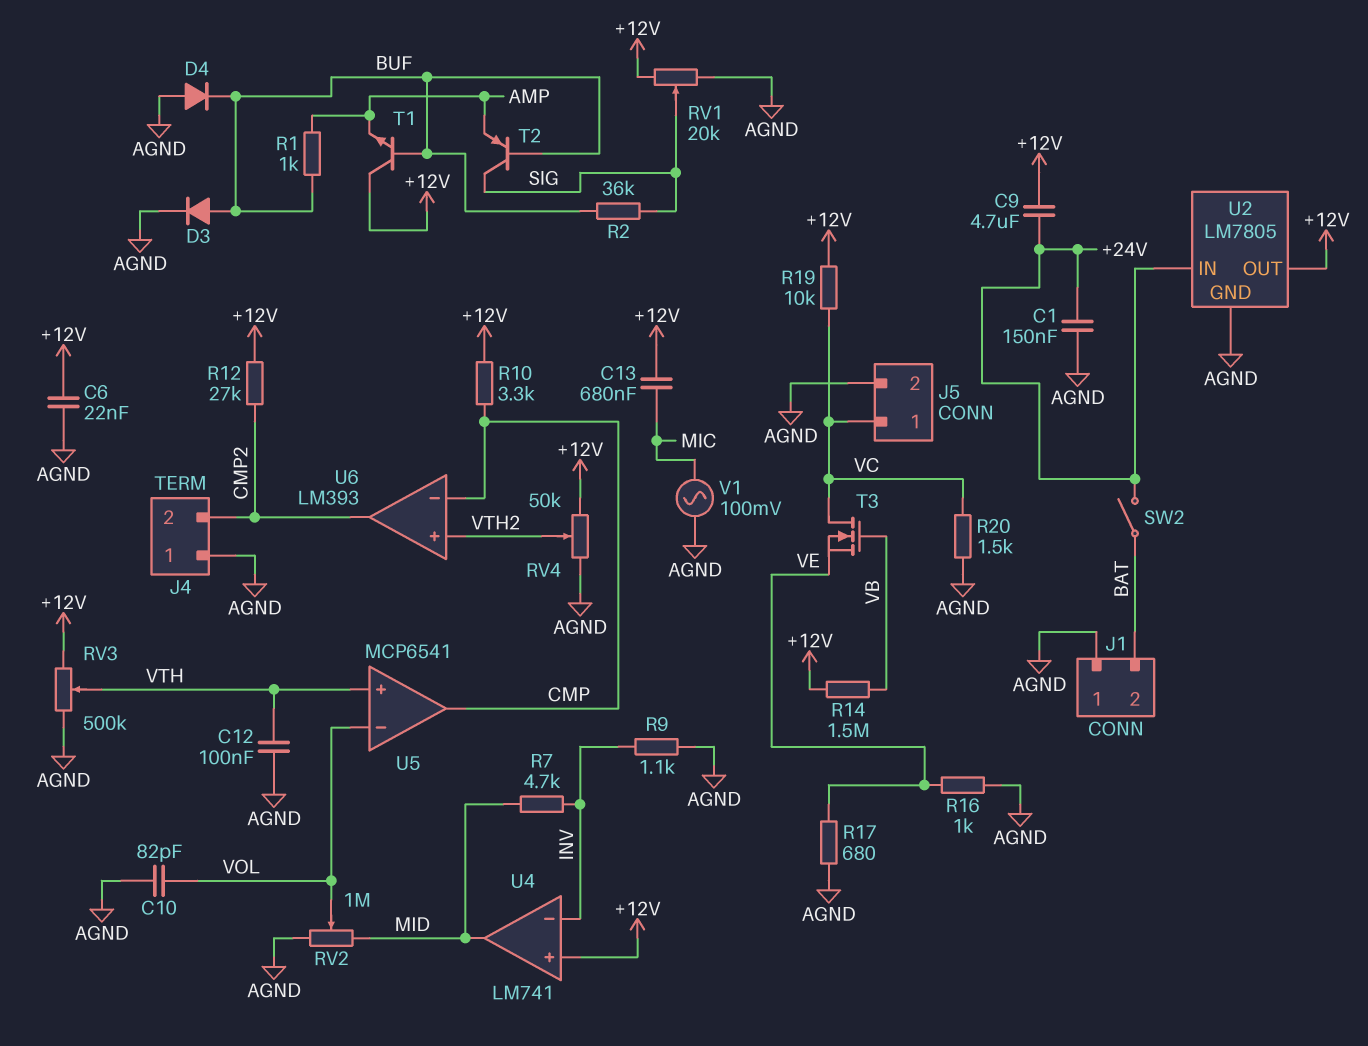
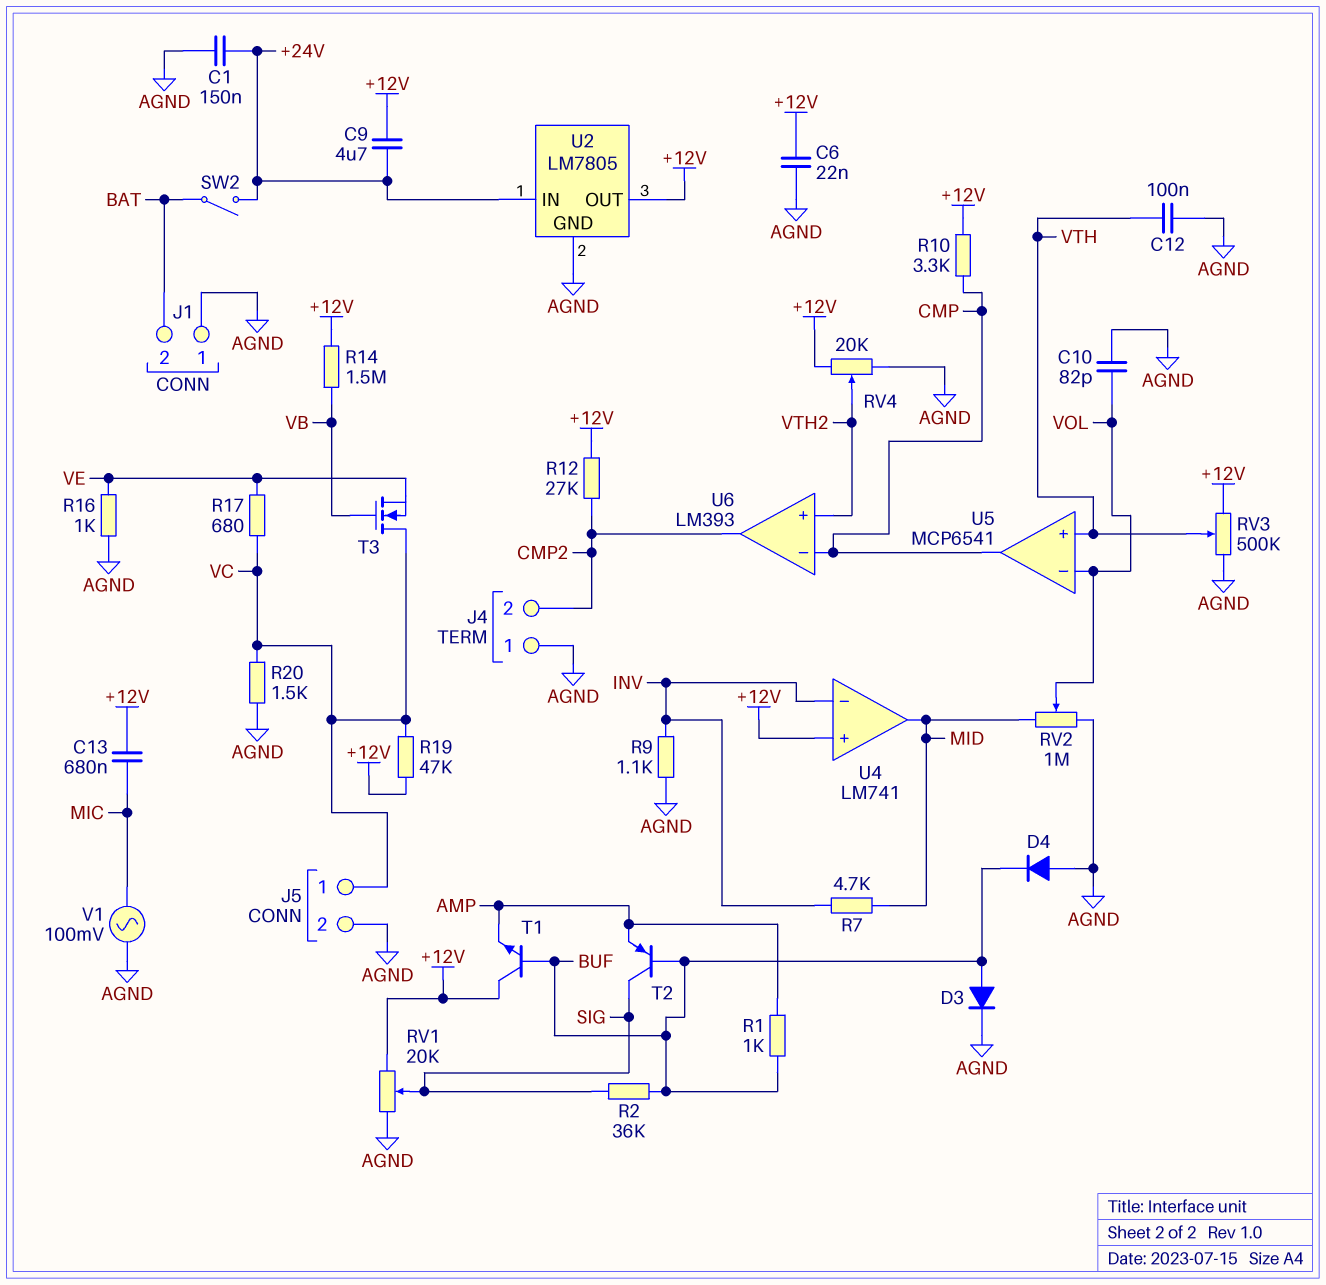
R17: 680 (AGND, VE) -> 680 (VC, VE)
R19: 10k (+12V, VC) -> 47k (+12V, VC)
RV4: 50k (+12V, AGND, wiper VTH2) -> 20k (+12V, AGND, wiper VTH2)

